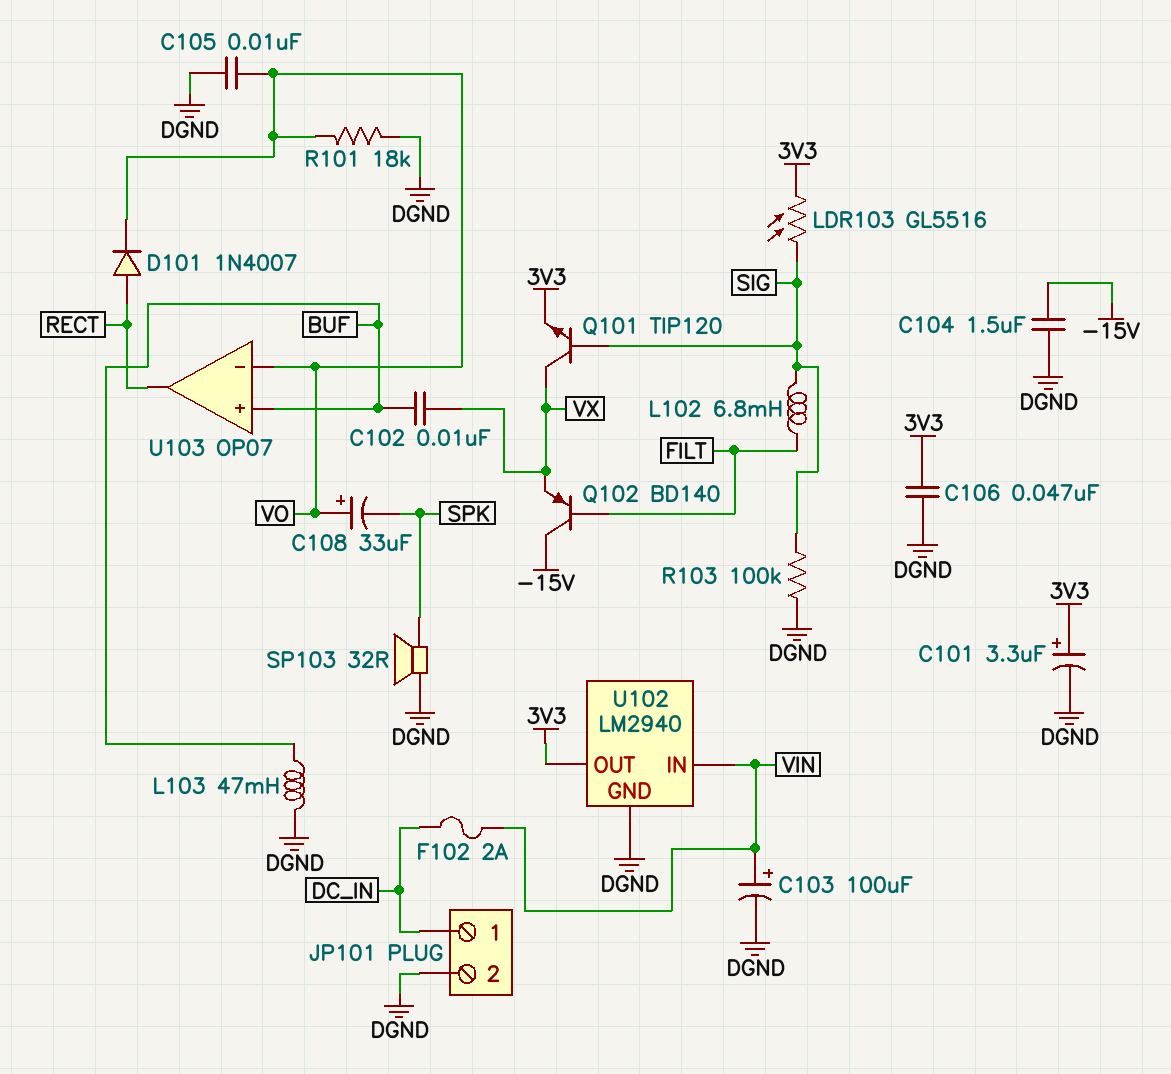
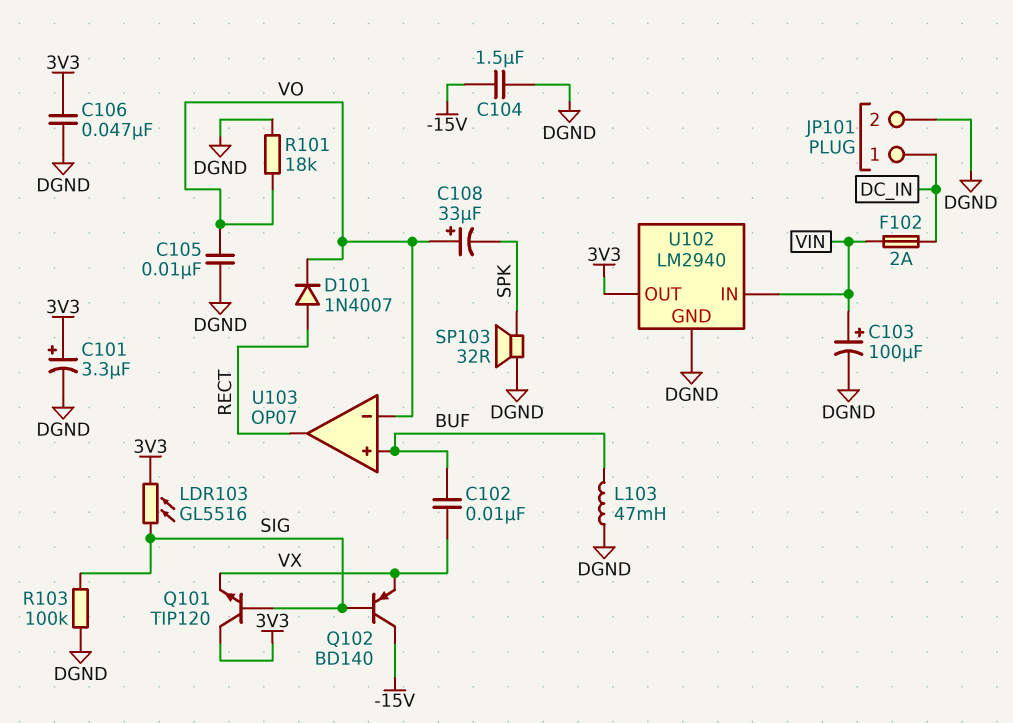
L102: 6.8mH (FILT, SIG) -> none
Q101: NPN TIP120 (B SIG, C VX, E 3V3) -> NPN TIP120 (B SIG, C 3V3, E VX)
Q102: PNP BD140 (B FILT, C -15V, E VX) -> PNP BD140 (B SIG, C -15V, E VX)

